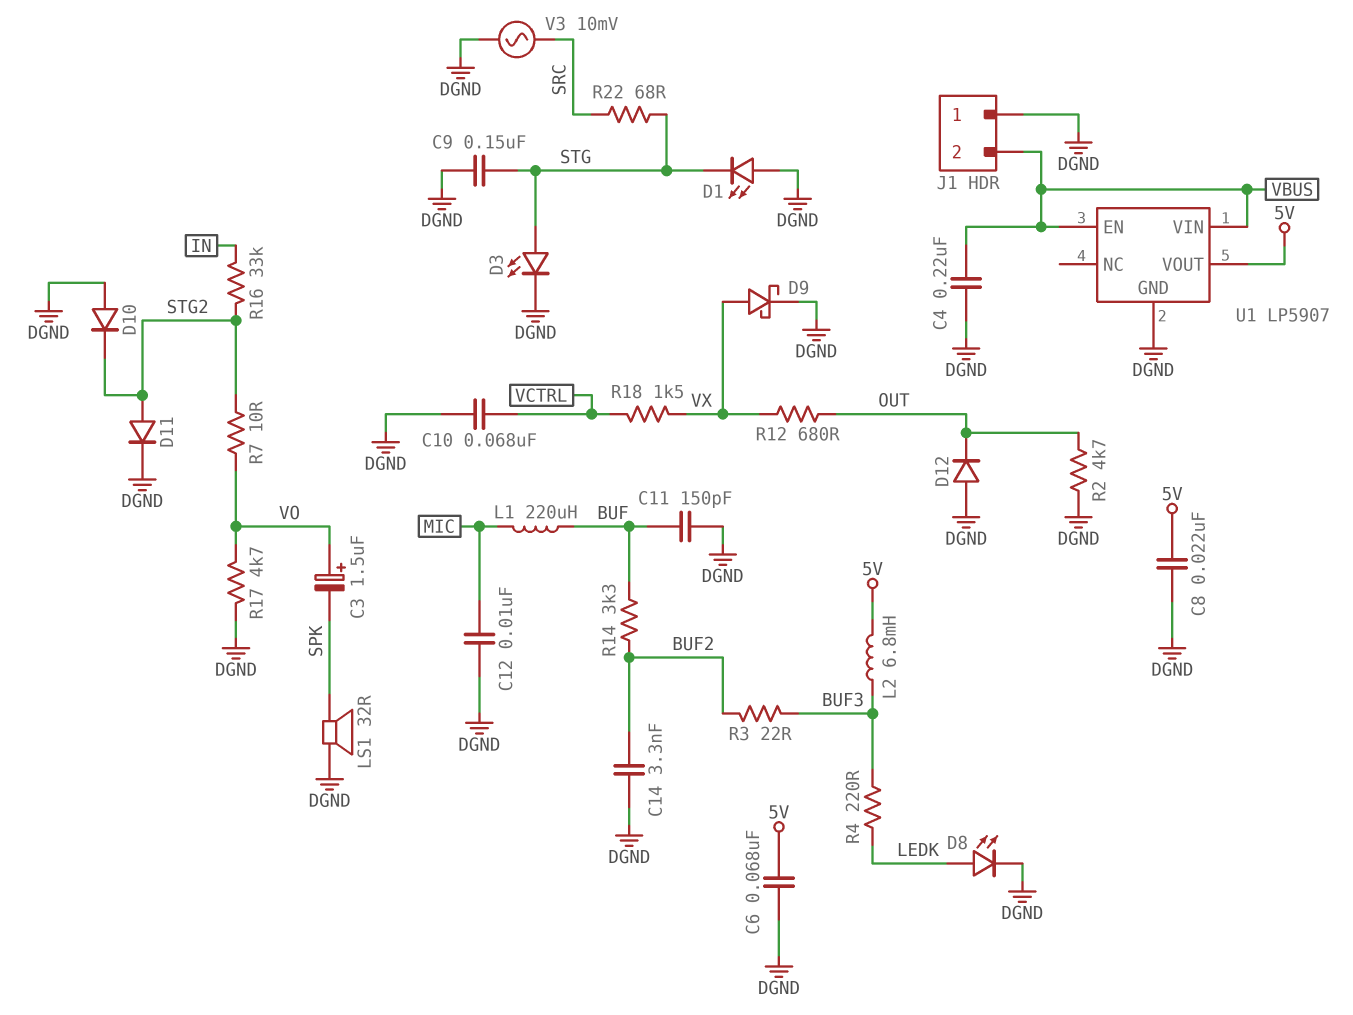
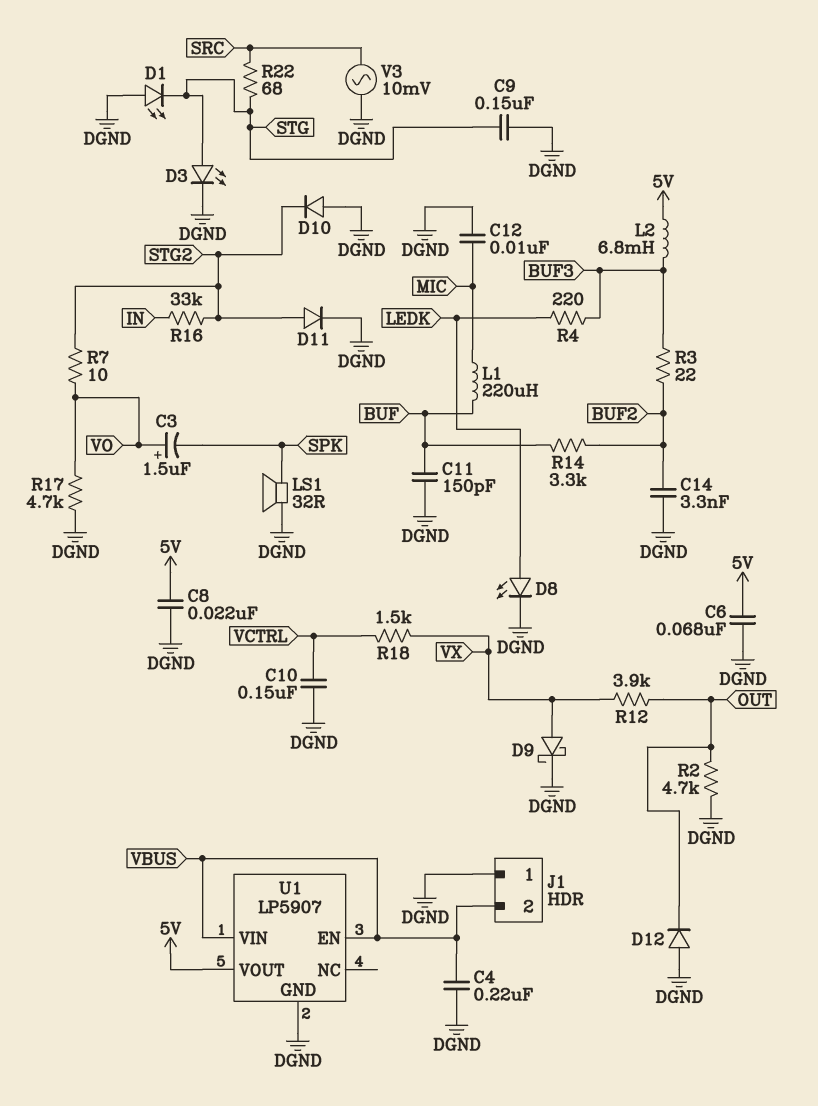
C10: 68nF (DGND, VCTRL) -> 150nF (DGND, VCTRL)
R12: 680 (OUT, VX) -> 3.9k (OUT, VX)

